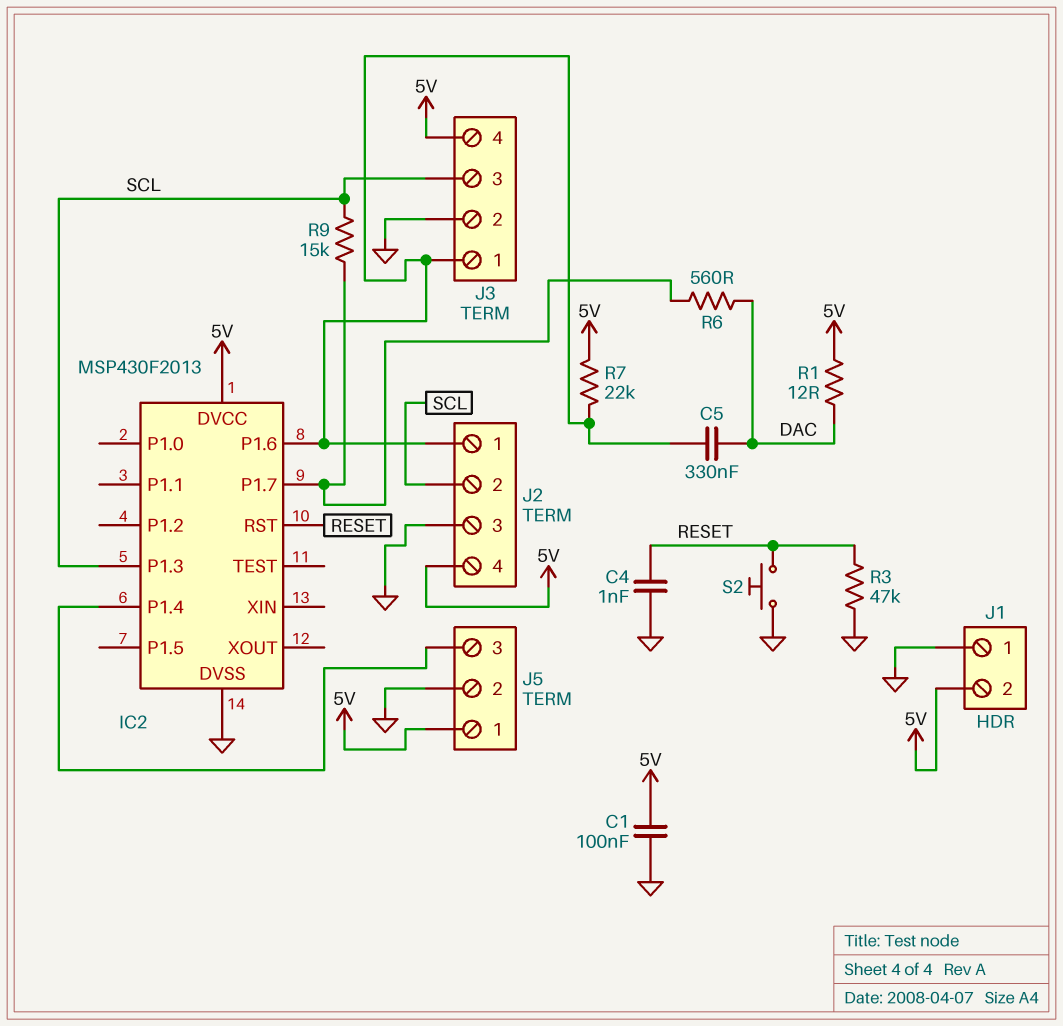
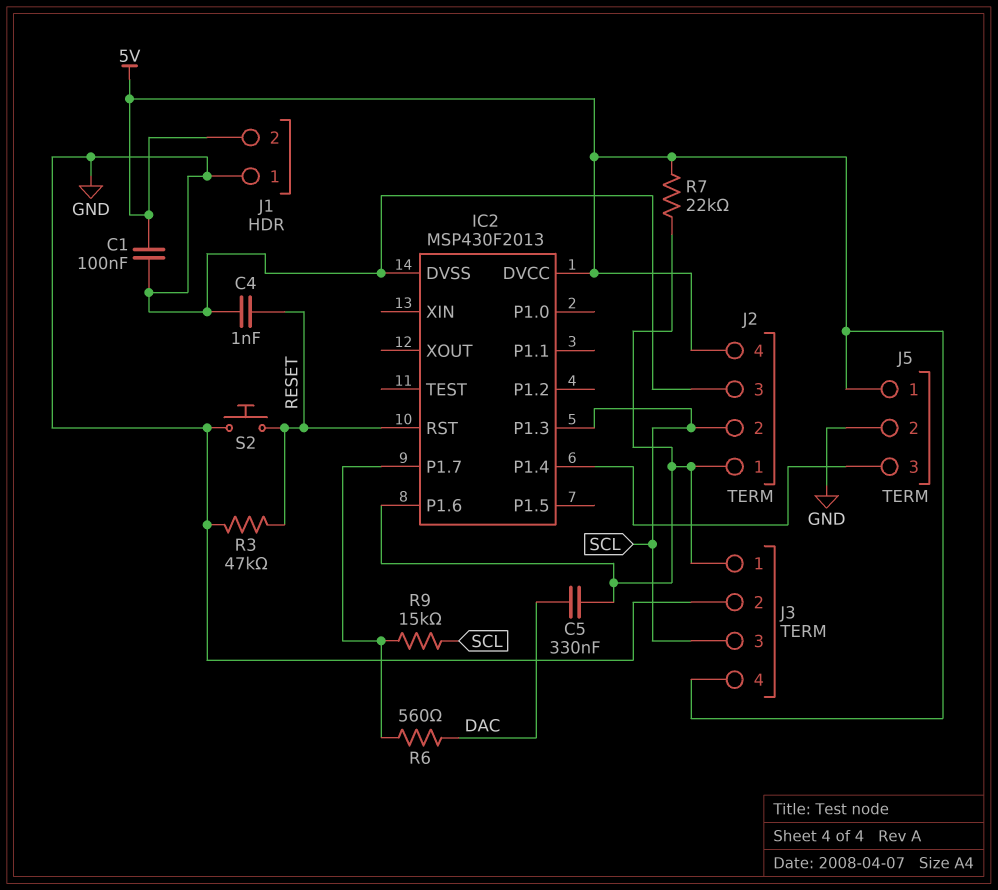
R1: 12 (5V, DAC) -> none

